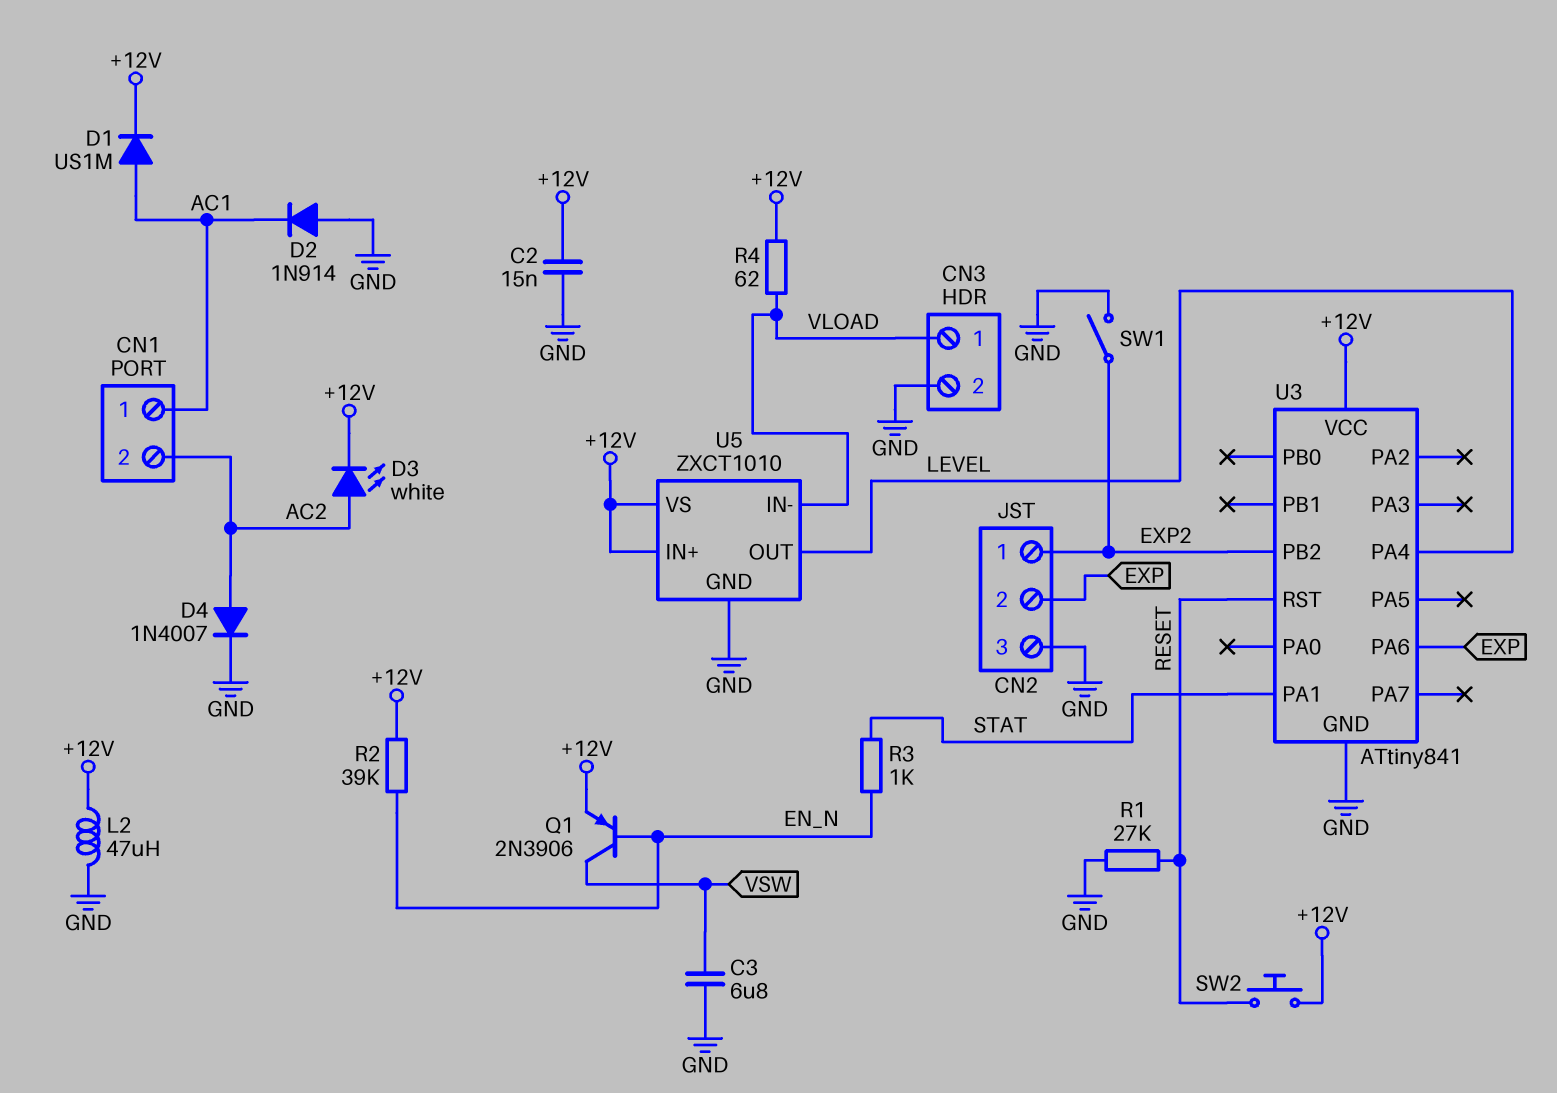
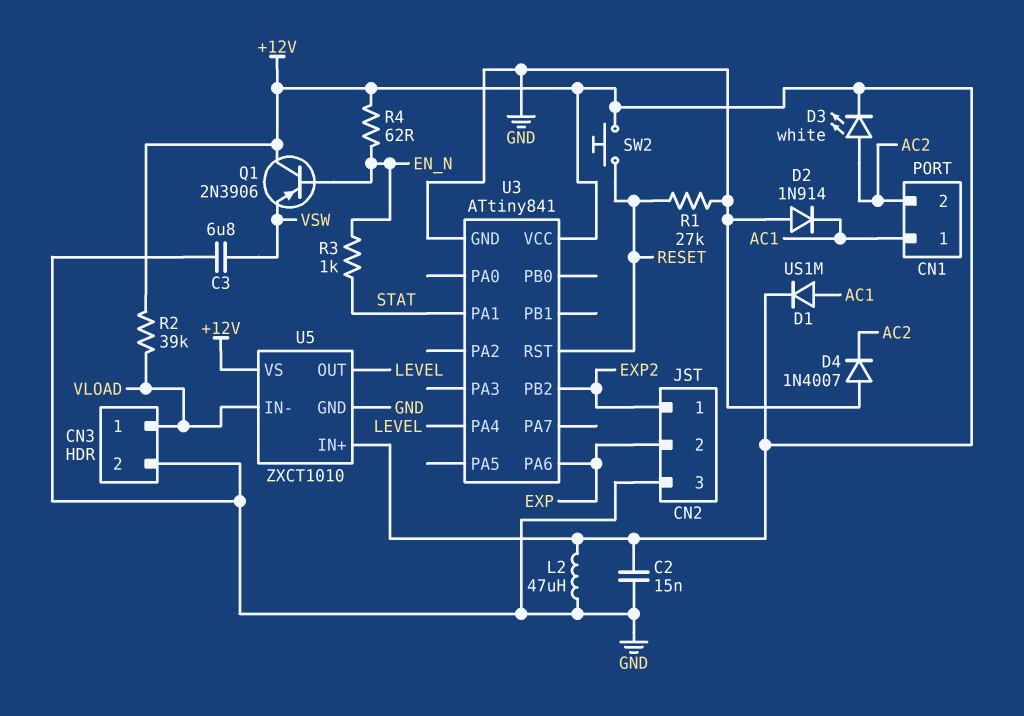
D4: diode 1N4007 (A AC2, K GND) -> diode 1N4007 (A GND, K AC2)
Q1: PNP 2N3906 (B EN_N, C VSW, E +12V) -> PNP 2N3906 (B EN_N, C +12V, E VSW)
R2: 39k (+12V, EN_N) -> 39k (+12V, VLOAD)
R4: 62 (+12V, VLOAD) -> 62 (+12V, EN_N)
SW1: switch (EXP2, GND) -> none

